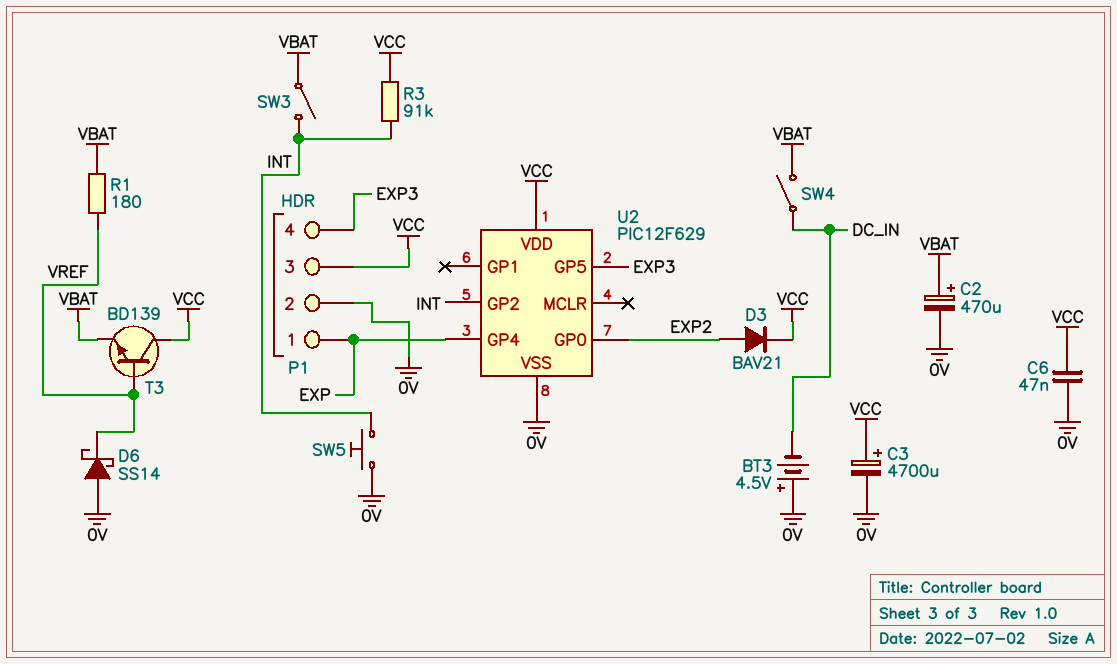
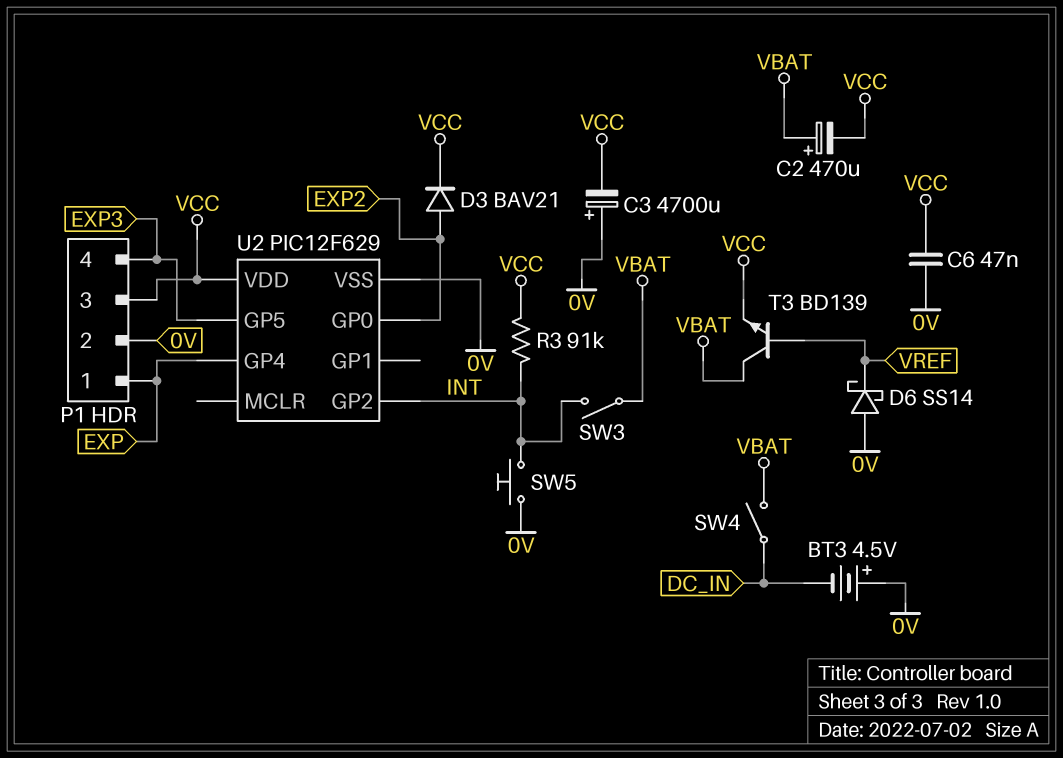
C2: 470uF (plus VBAT, minus 0V) -> 470uF (plus VBAT, minus VCC)
C3: 4700uF (plus VCC, minus 0V) -> 4700uF (plus 0V, minus VCC)
R1: 180 (VBAT, VREF) -> none
T3: NPN BD139 (B VREF, C VCC, E VBAT) -> NPN BD139 (B VREF, C VBAT, E VCC)

